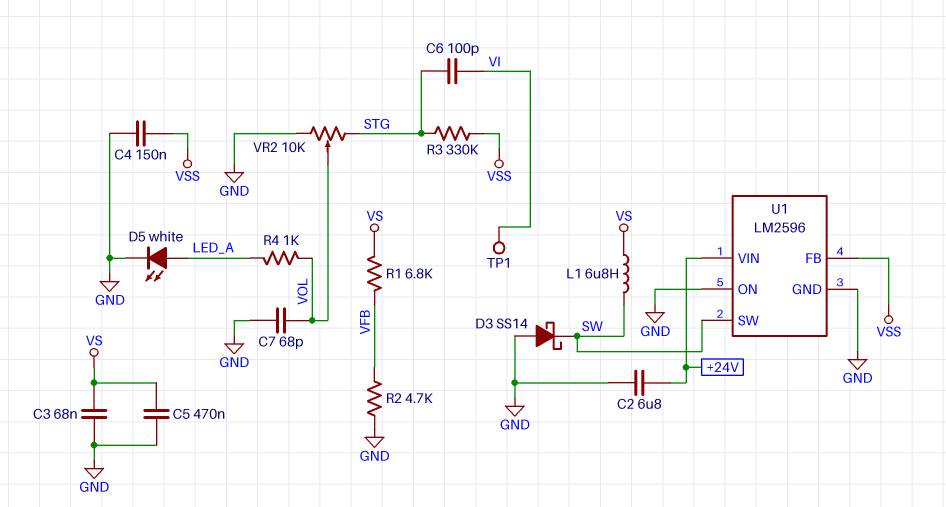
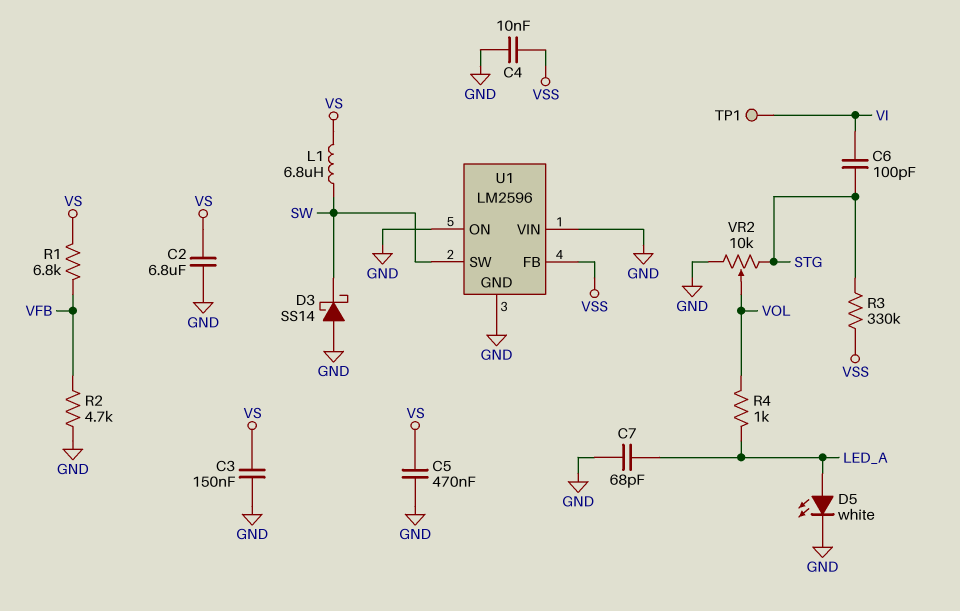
C2: 6.8uF (+24V, GND) -> 6.8uF (GND, VS)
C3: 68nF (GND, VS) -> 150nF (GND, VS)
C4: 150nF (GND, VSS) -> 10nF (GND, VSS)
C7: 68pF (GND, VOL) -> 68pF (GND, LED_A)
U1 pin VIN: +24V -> GND

